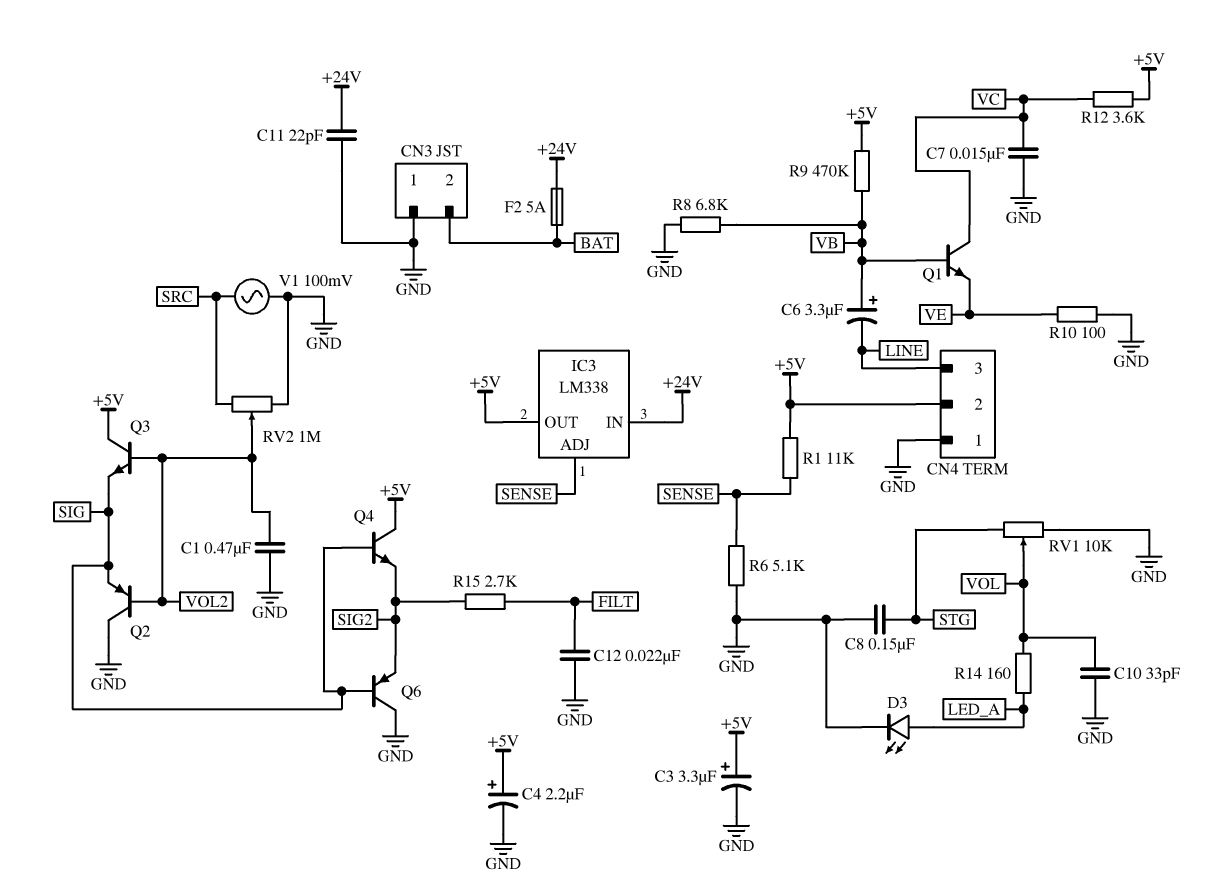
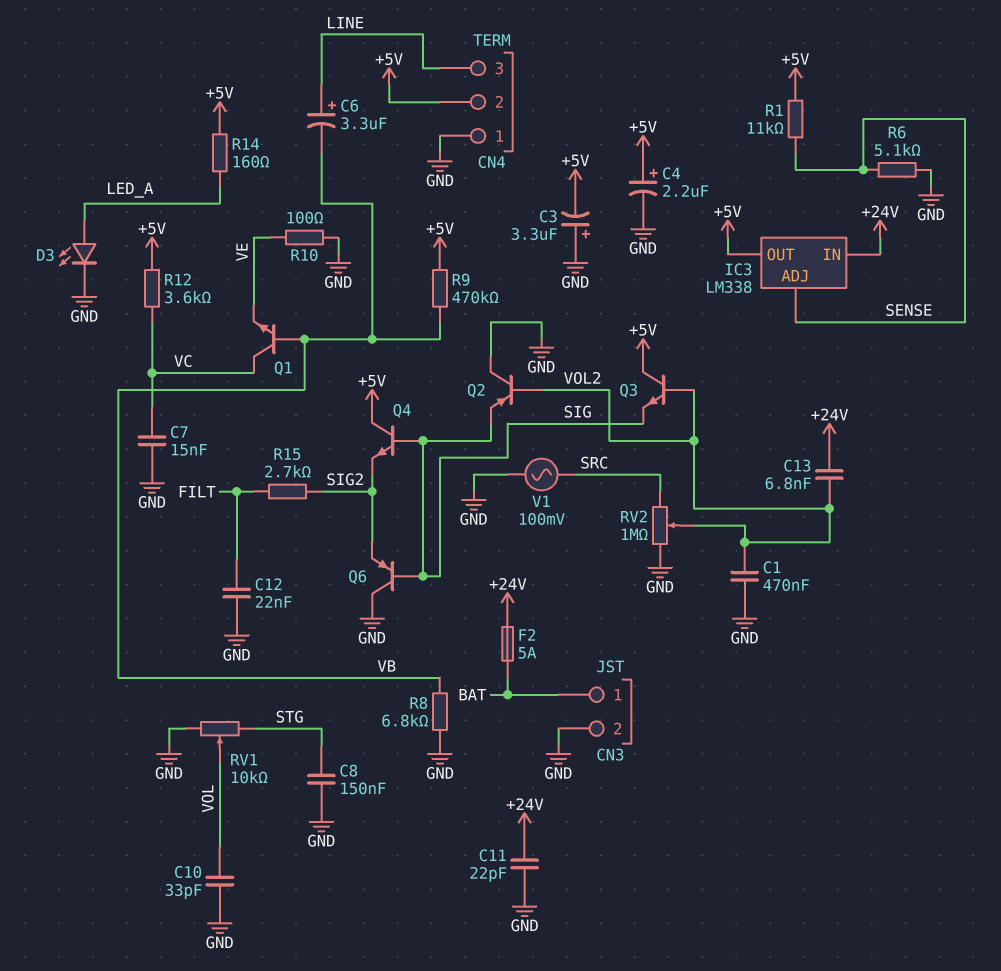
C3: 3.3uF (plus +5V, minus GND) -> 3.3uF (plus GND, minus +5V)
C6: 3.3uF (plus VB, minus LINE) -> 3.3uF (plus LINE, minus VB)
C13: none -> 6.8nF (+24V, VOL2)
CN3 pin 1: GND -> BAT
CN3 pin 2: BAT -> GND
R14: 160 (LED_A, VOL) -> 160 (+5V, LED_A)

